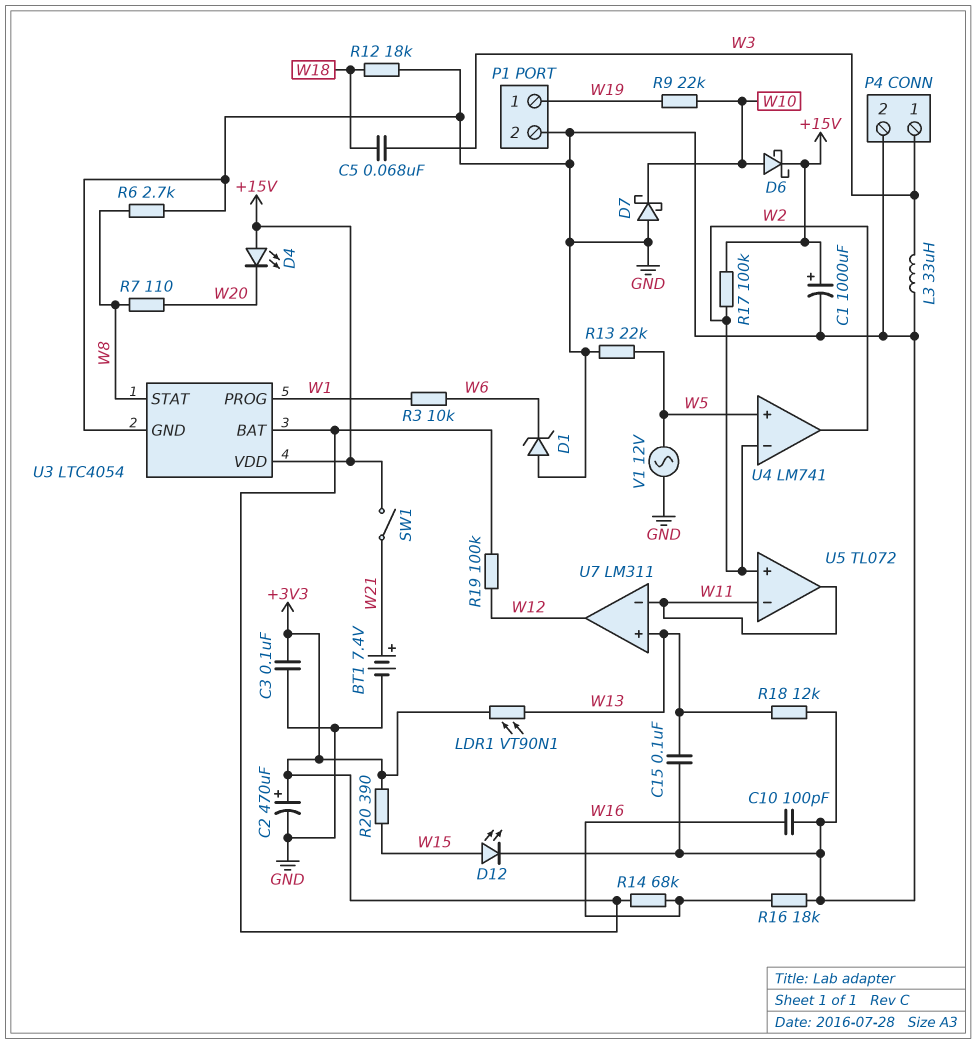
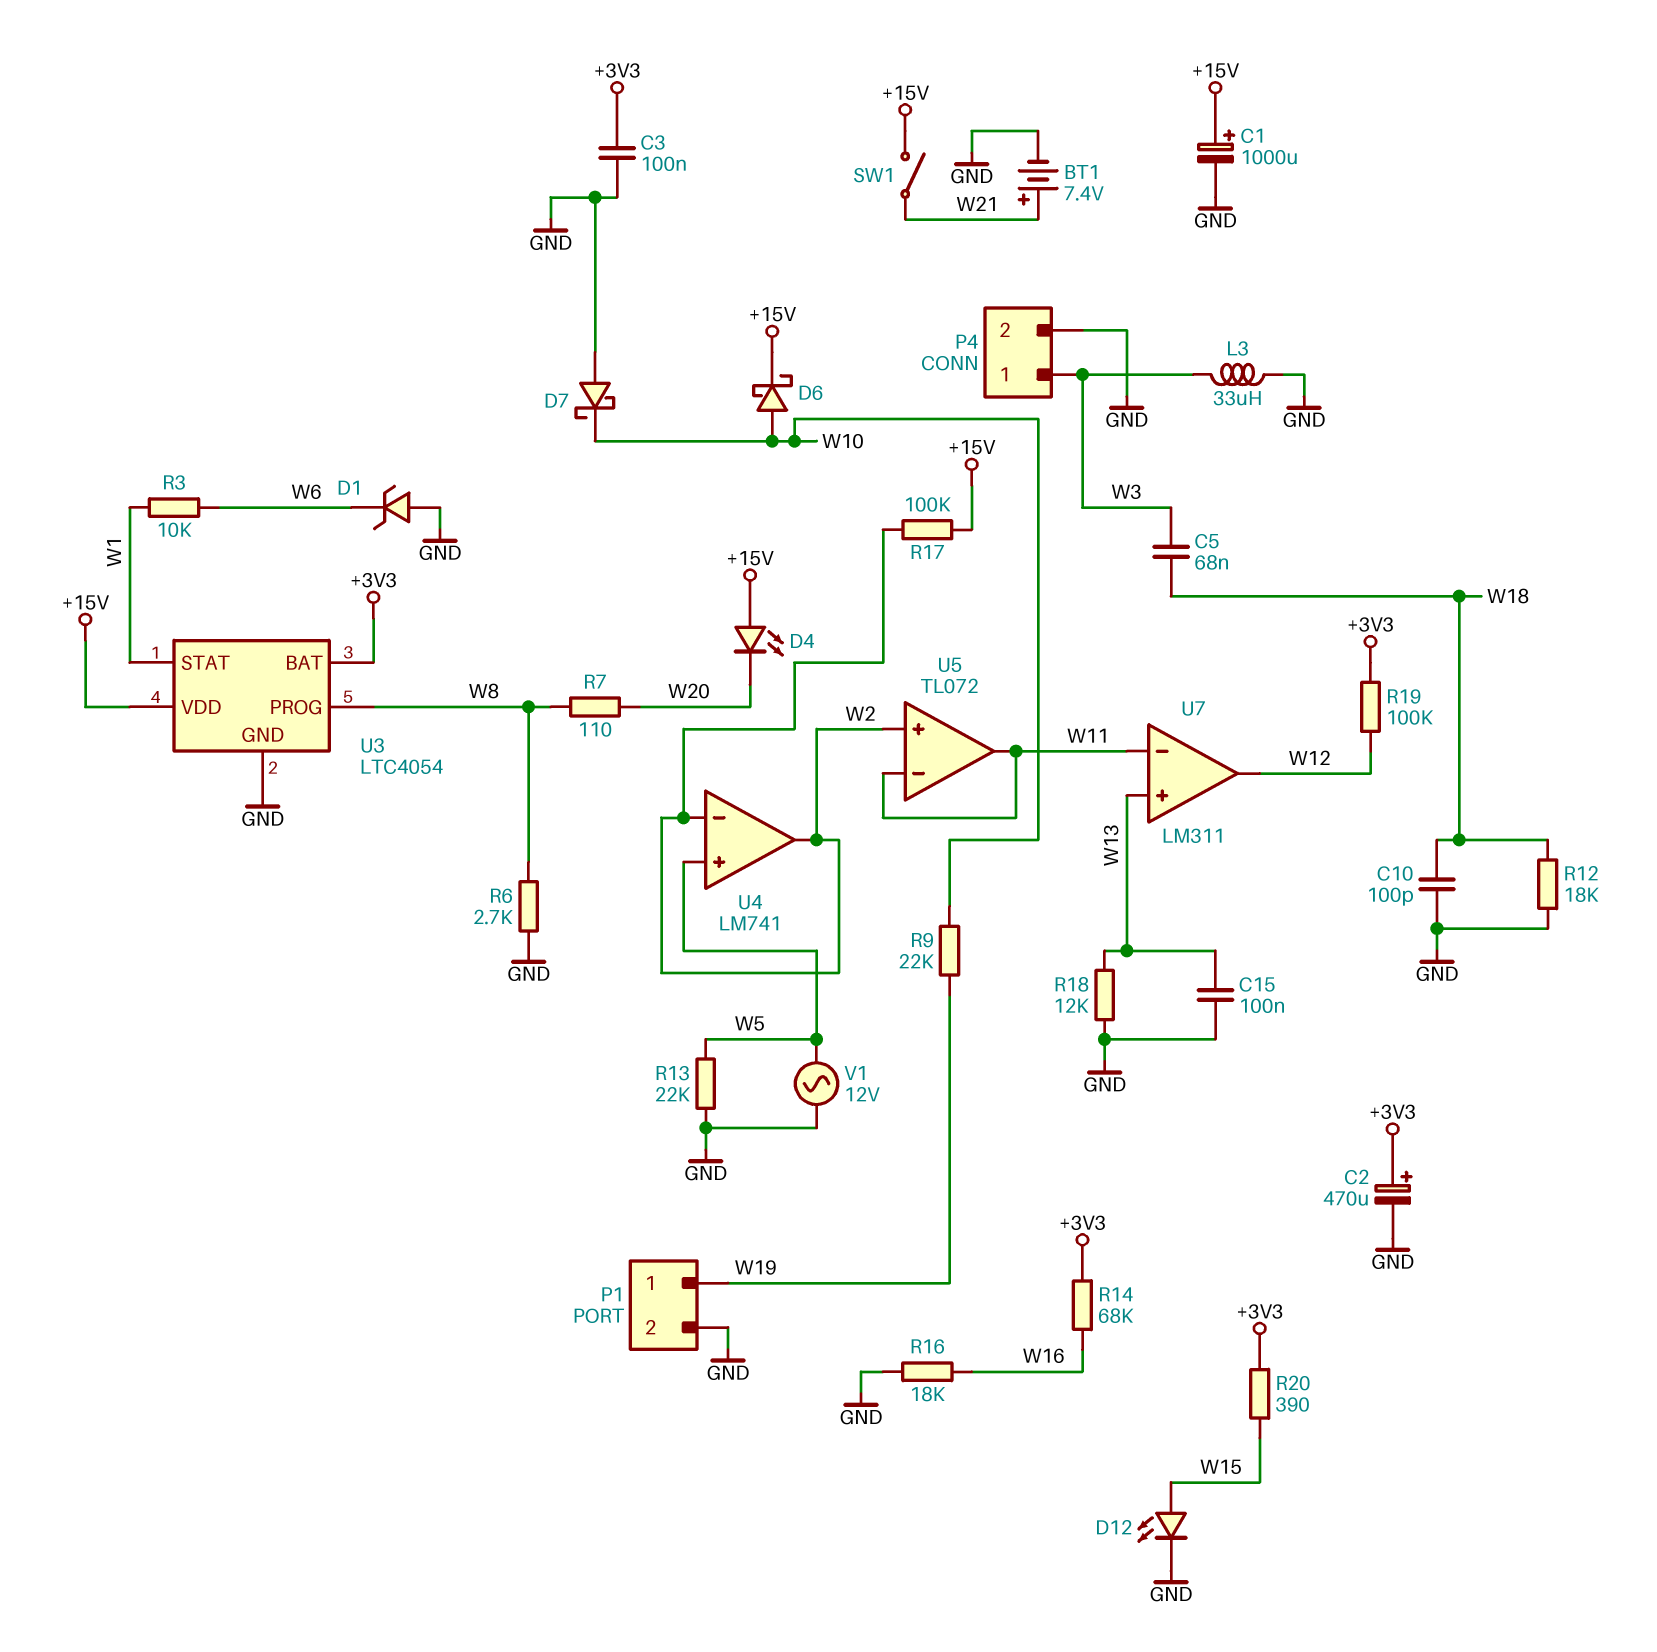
C10: 100pF (GND, W16) -> 100pF (GND, W18)
LDR1: VT90N1 (+3V3, W13) -> none
U3 pin PROG: W1 -> W8
U3 pin STAT: W8 -> W1

